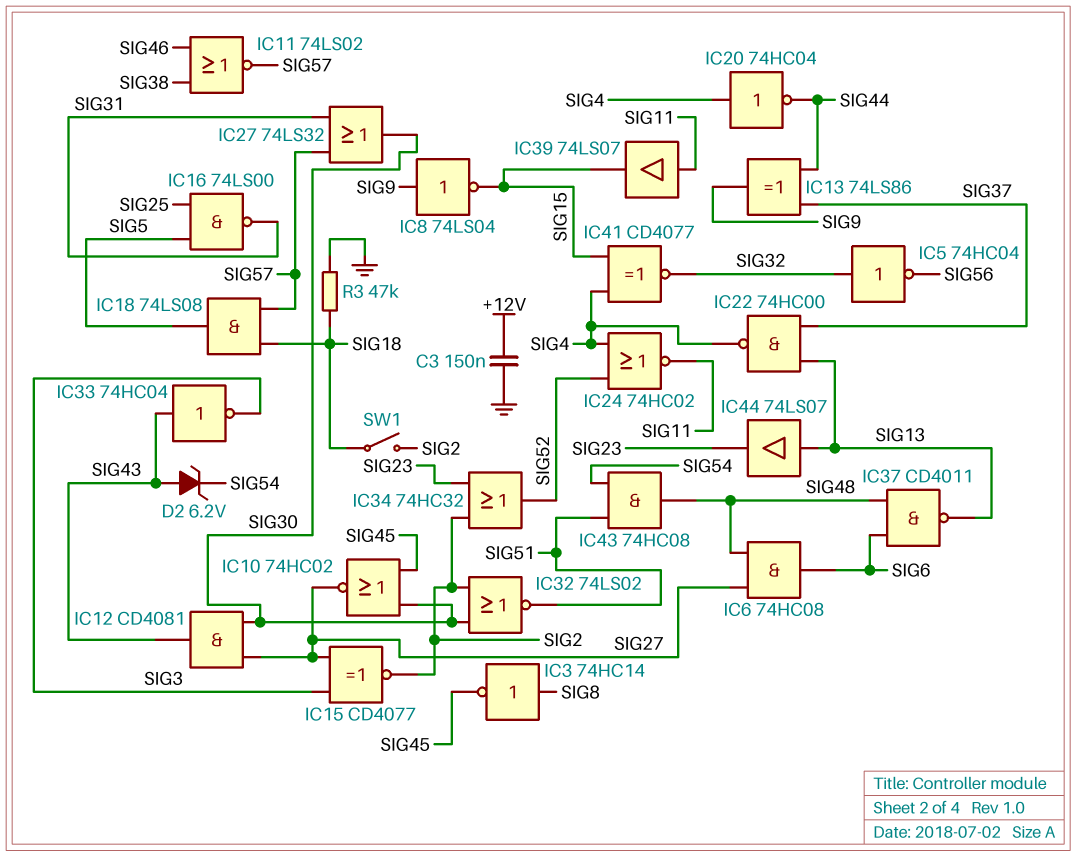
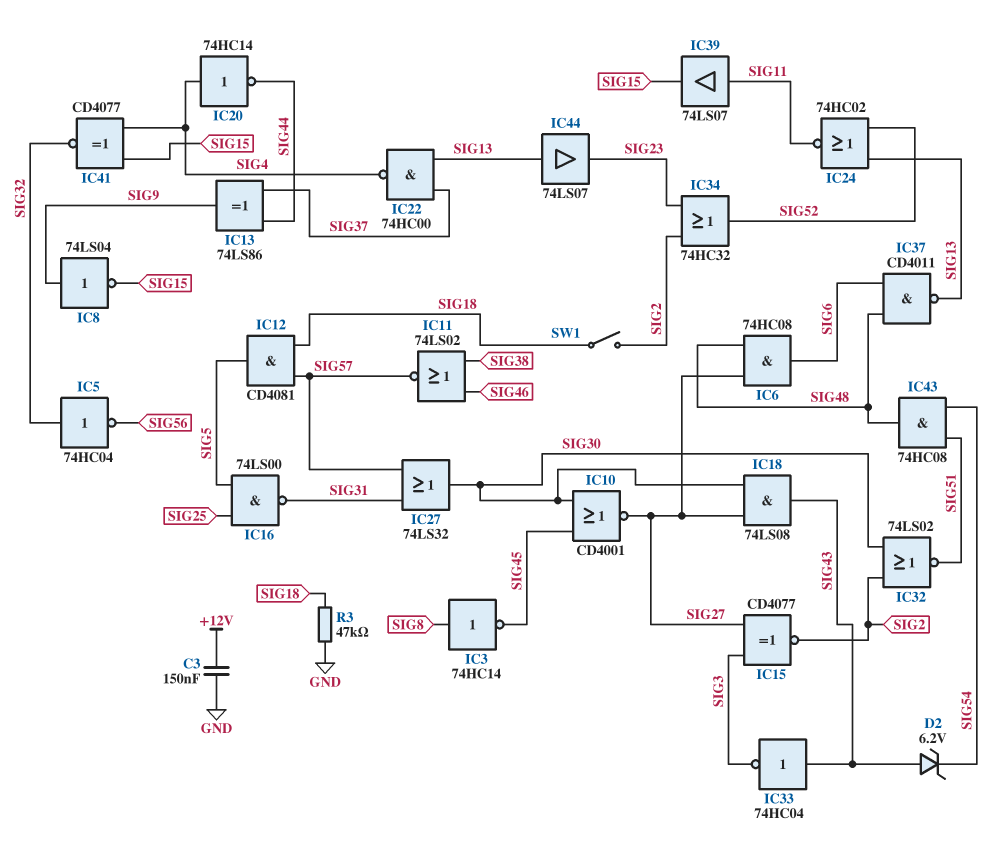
IC10: NOR 74HC02 (in SIG30, in SIG45, out SIG27) -> NOR CD4001 (in SIG30, in SIG45, out SIG27)
IC12: AND CD4081 (in SIG27, in SIG30, out SIG43) -> AND CD4081 (in SIG18, in SIG57, out SIG5)
IC18: AND 74LS08 (in SIG18, in SIG57, out SIG5) -> AND 74LS08 (in SIG27, in SIG30, out SIG43)
IC20: NOT 74HC04 (in SIG4, out SIG44) -> NOT 74HC14 (in SIG4, out SIG44)
IC24: NOR 74HC02 (in SIG4, in SIG52, out SIG11) -> NOR 74HC02 (in SIG13, in SIG52, out SIG11)

